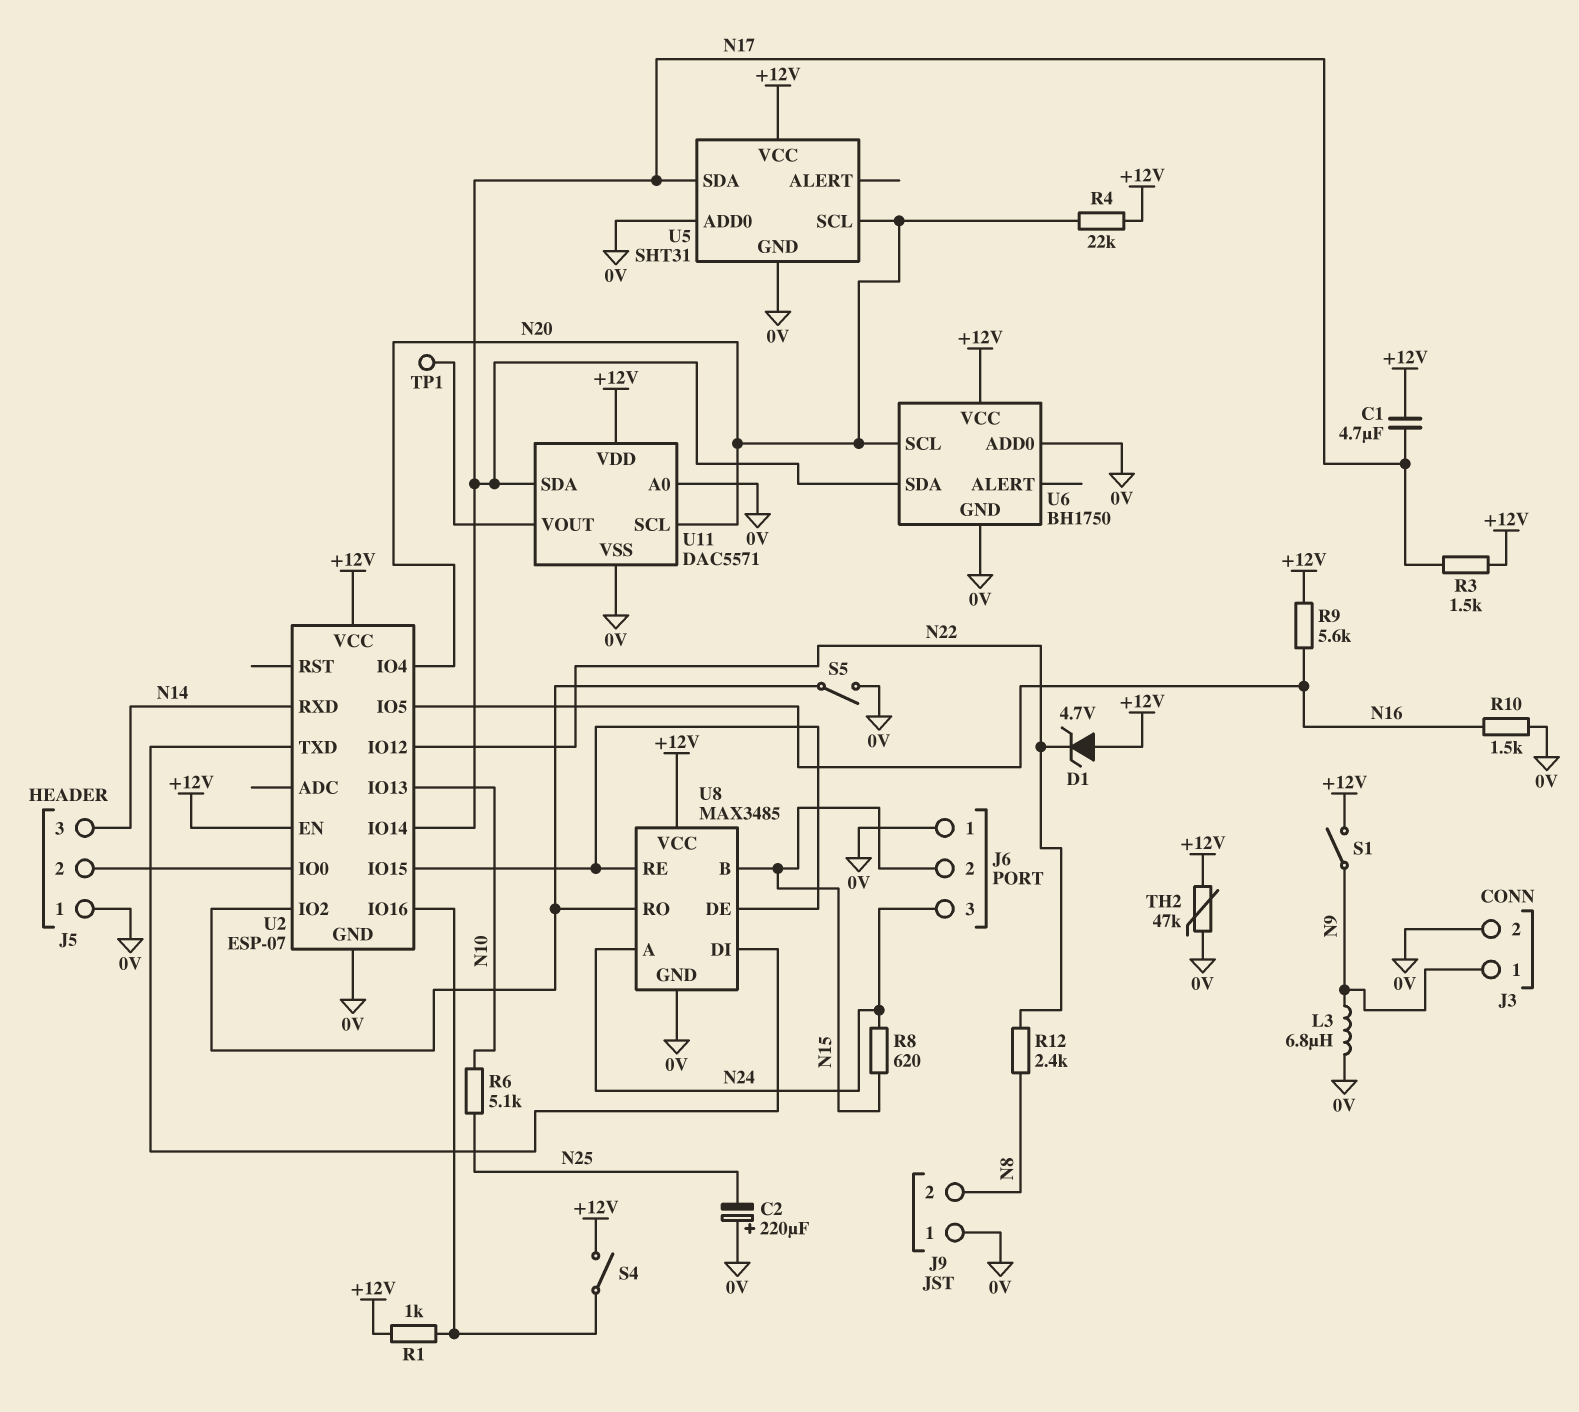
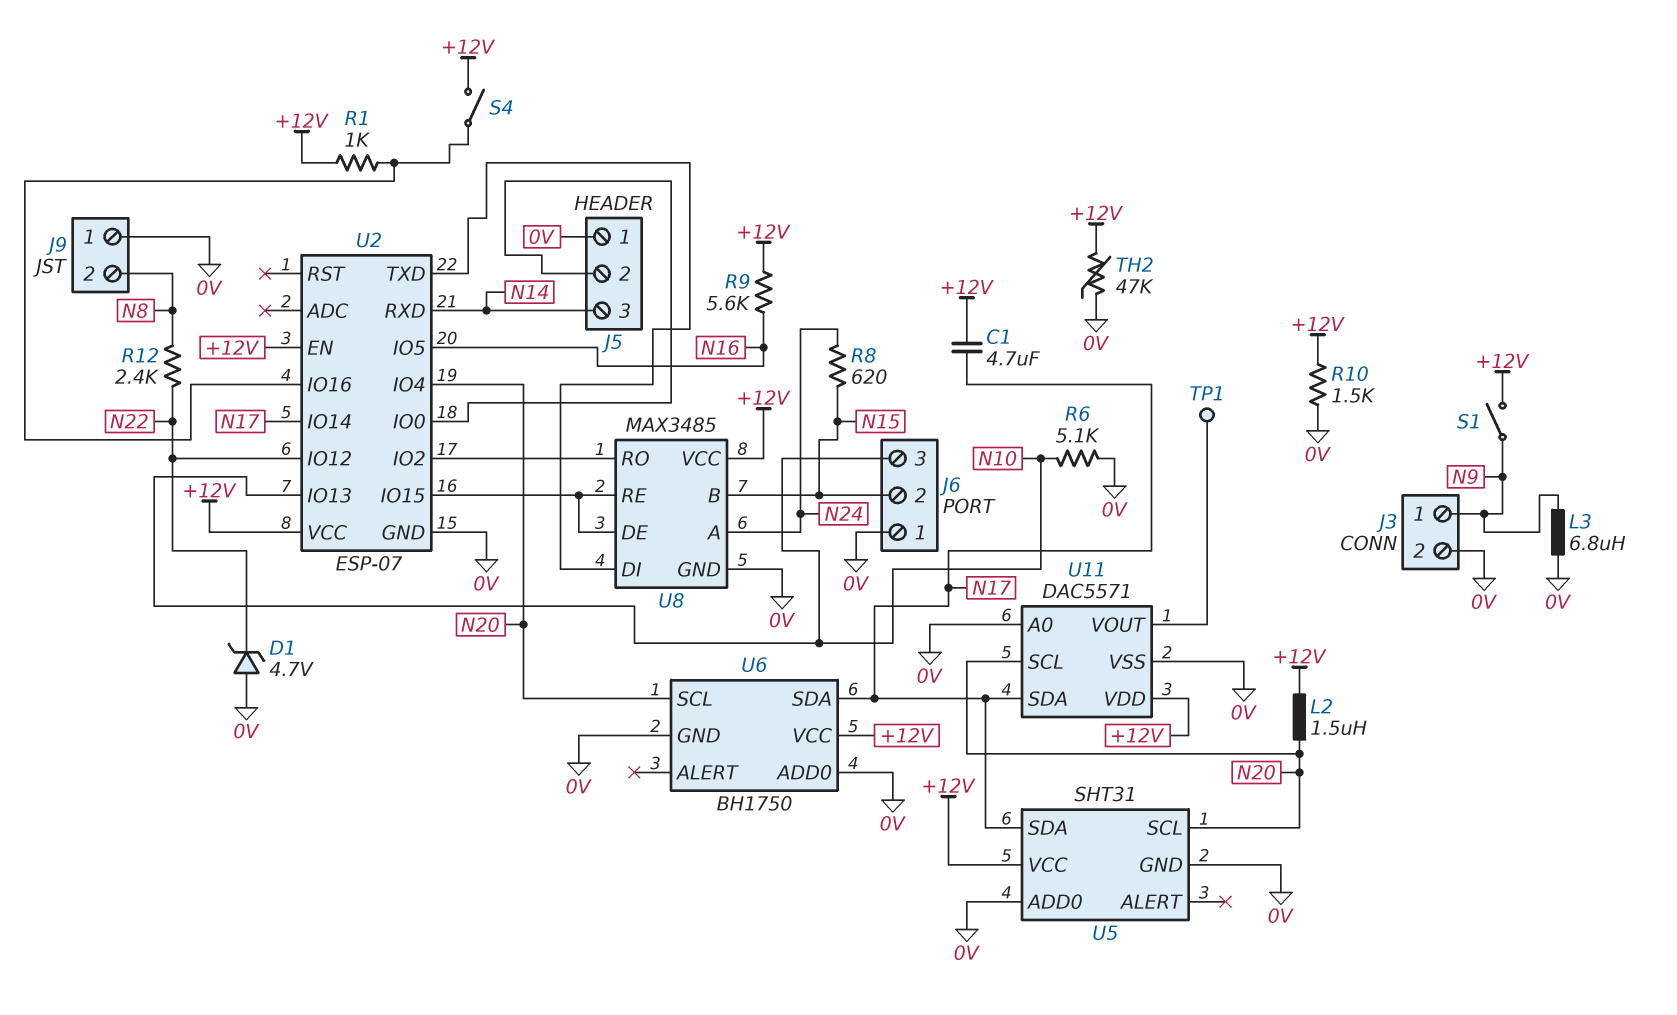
C2: 220uF (plus 0V, minus N25) -> none
D1: zener 4.7V (A +12V, K N22) -> zener 4.7V (A 0V, K N22)
J6 pin 3: N24 -> N10
L2: none -> 1.5uH (+12V, N20)
R3: 1.5k (+12V, N17) -> none
R4: 22k (+12V, N20) -> none
R6: 5.1k (N10, N25) -> 5.1k (0V, N10)
R10: 1.5k (0V, N16) -> 1.5k (+12V, 0V)
S5: switch (0V, U2/IO2) -> none

